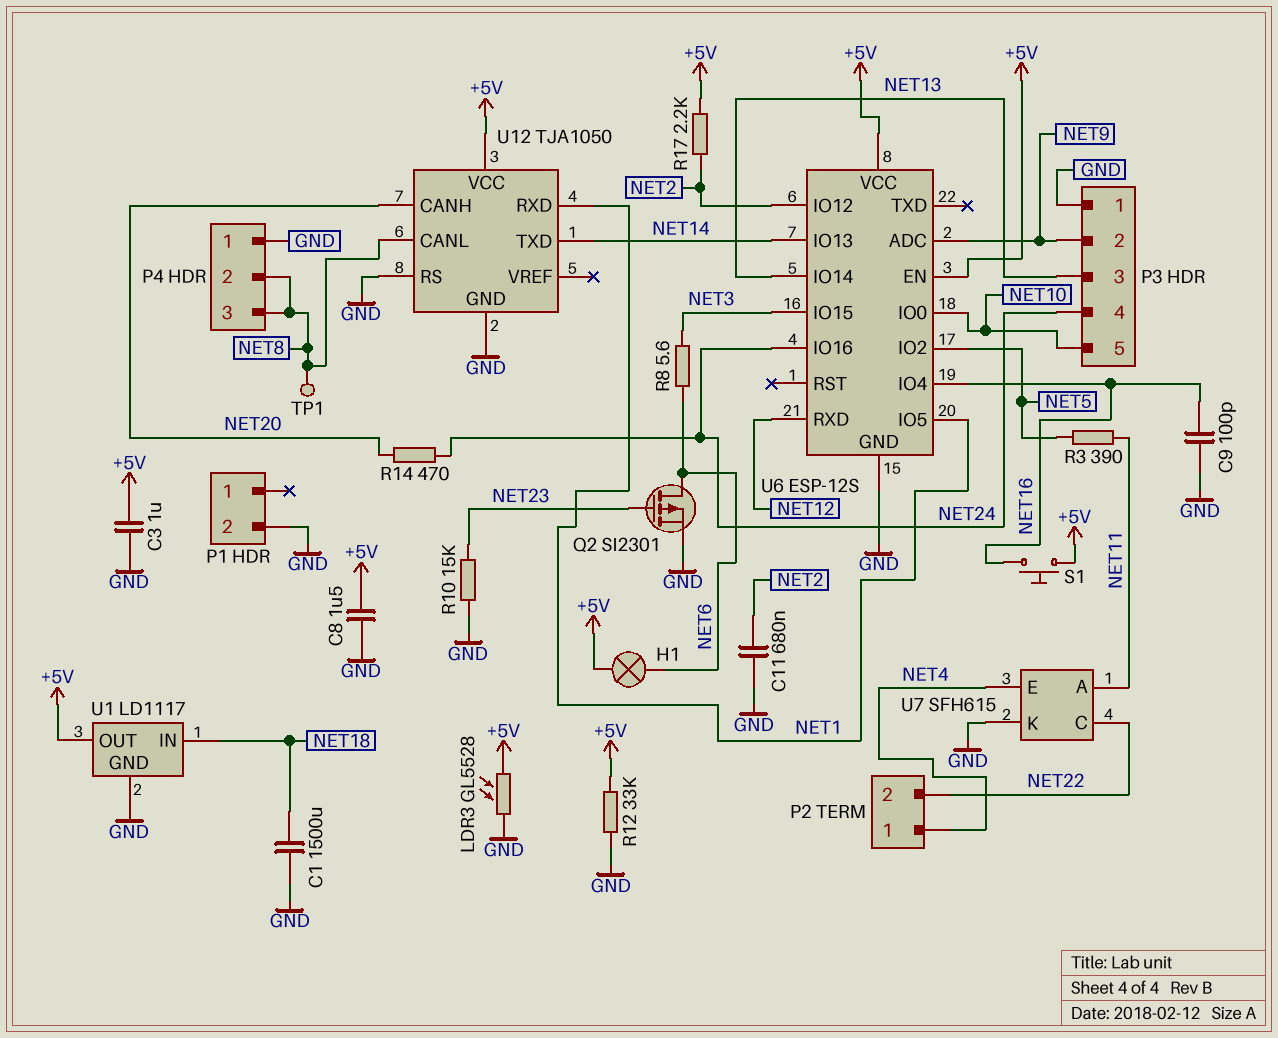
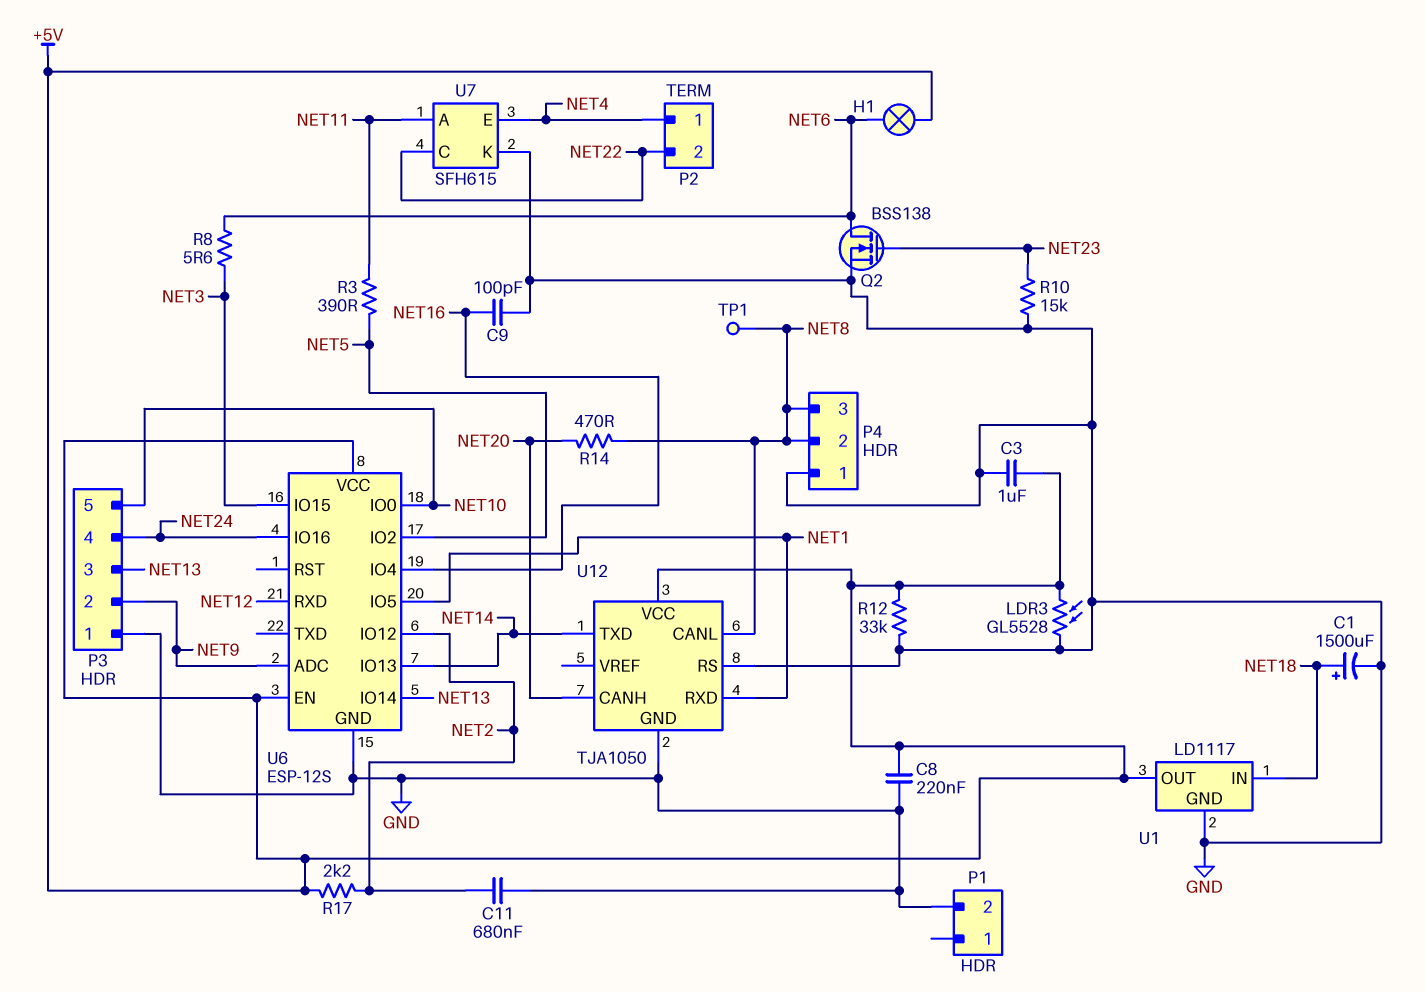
C1: 1500uF (GND, NET18) -> 1500uF (plus NET18, minus GND)
C8: 1.5uF (+5V, GND) -> 220nF (+5V, GND)
Q2: PMOS SI2301 (G NET23, D NET6, S GND) -> NMOS BSS138 (G NET23, D NET6, S GND)
R14: 470 (NET20, NET24) -> 470 (NET8, NET20)
S1: button (+5V, NET16) -> none

